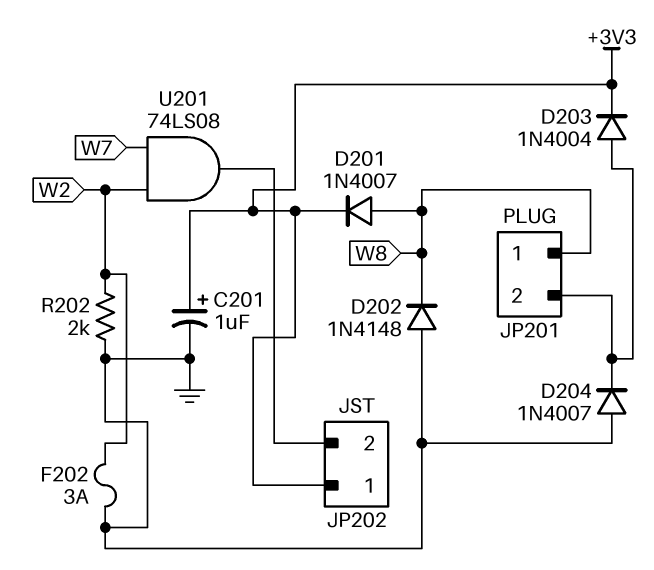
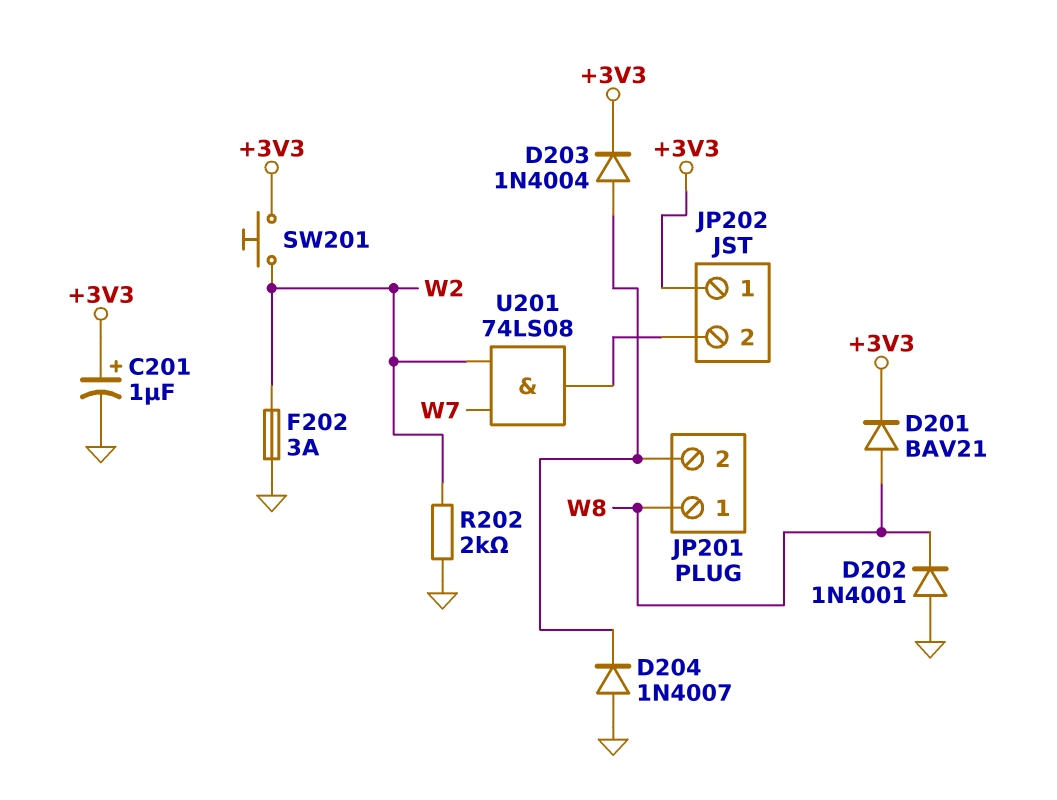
D201: diode 1N4007 (A W8, K +3V3) -> diode BAV21 (A W8, K +3V3)
D202: diode 1N4148 (A GND, K W8) -> diode 1N4001 (A GND, K W8)
SW201: none -> button (+3V3, W2)

